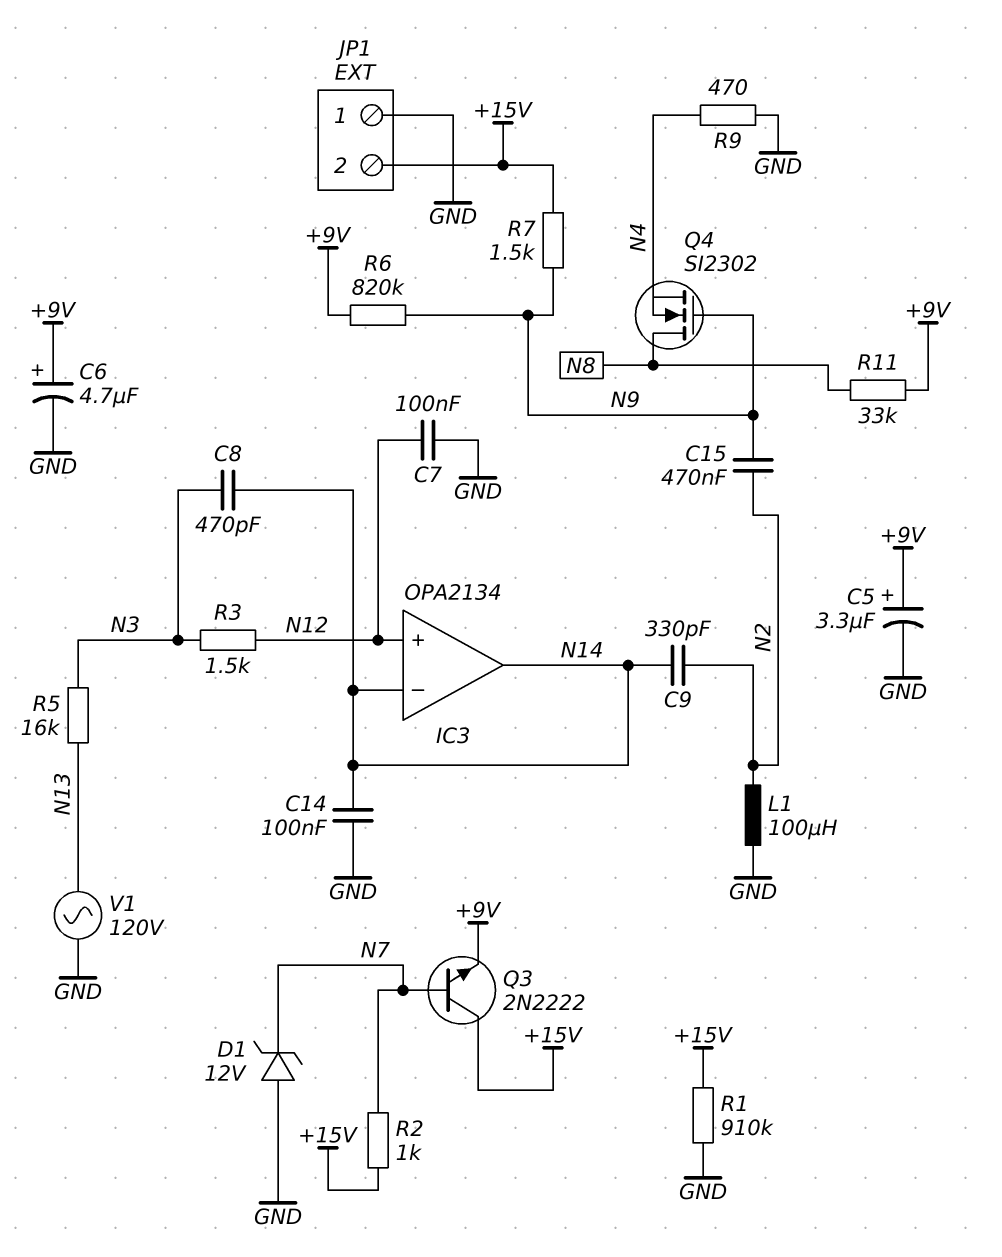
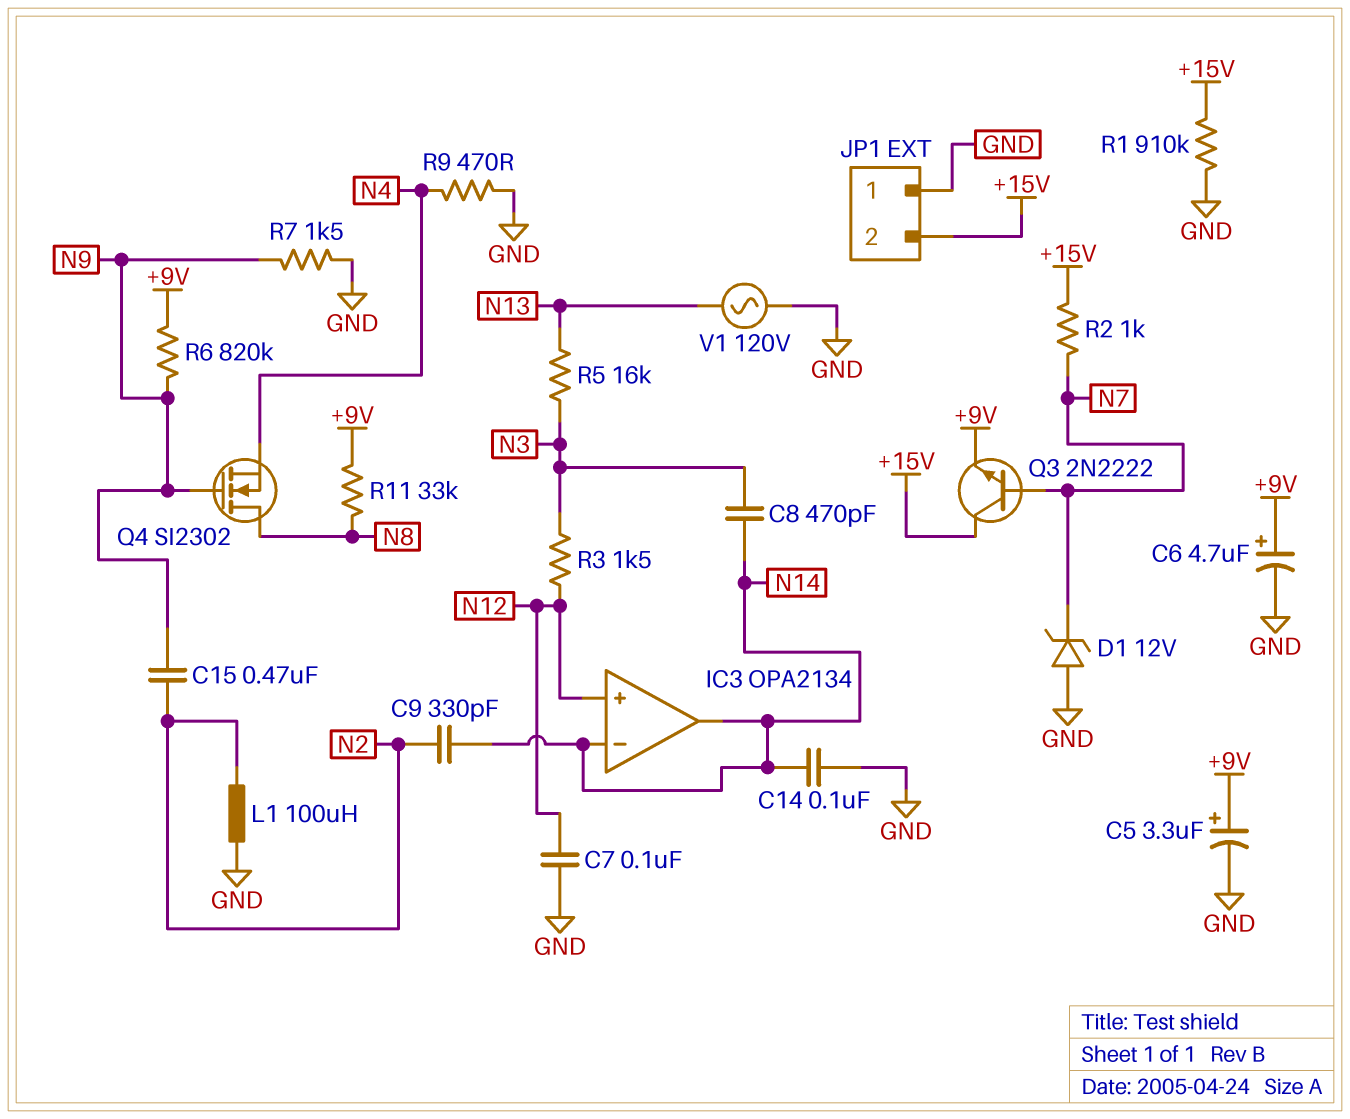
R7: 1.5k (+15V, N9) -> 1.5k (GND, N9)

